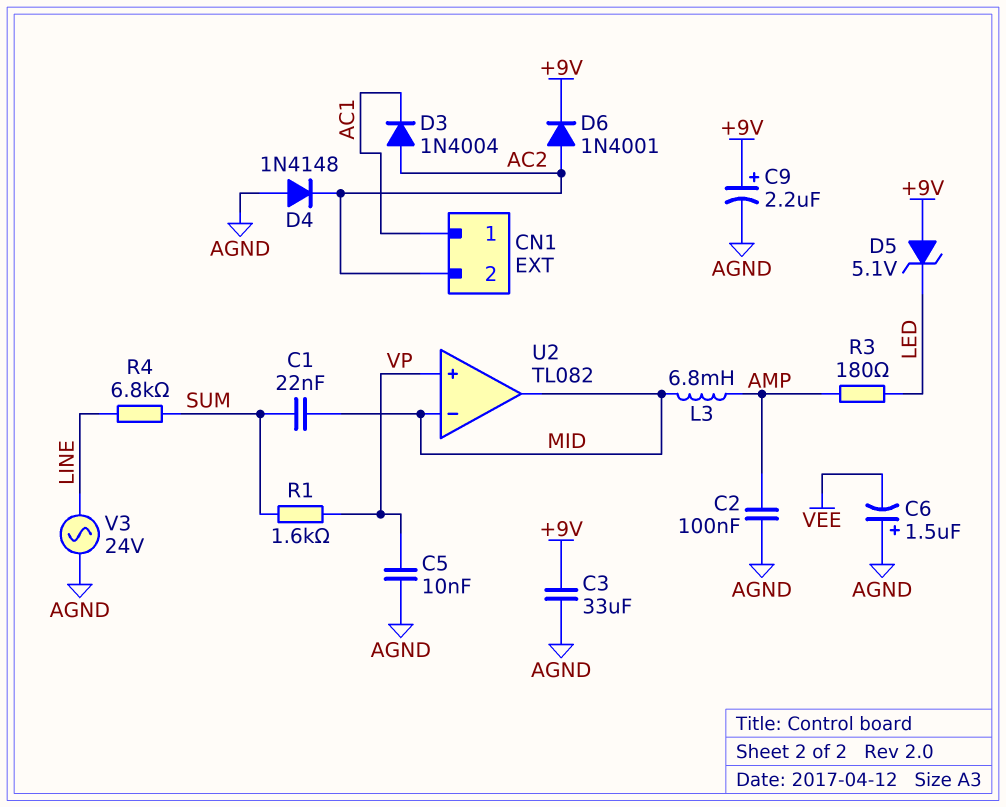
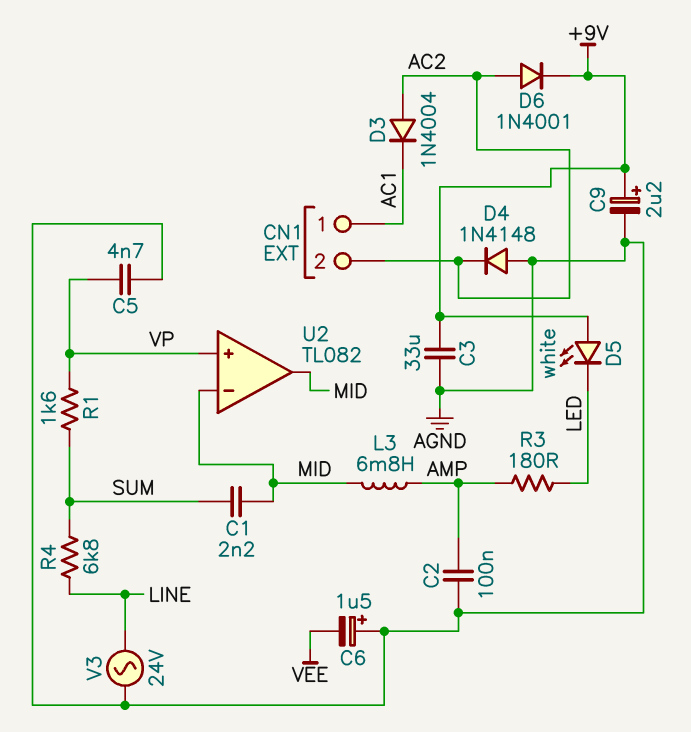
C1: 22nF (MID, SUM) -> 2.2nF (MID, SUM)
C5: 10nF (AGND, VP) -> 4.7nF (AGND, VP)
D5: zener 5.1V (A +9V, K LED) -> LED white (A +9V, K LED)

